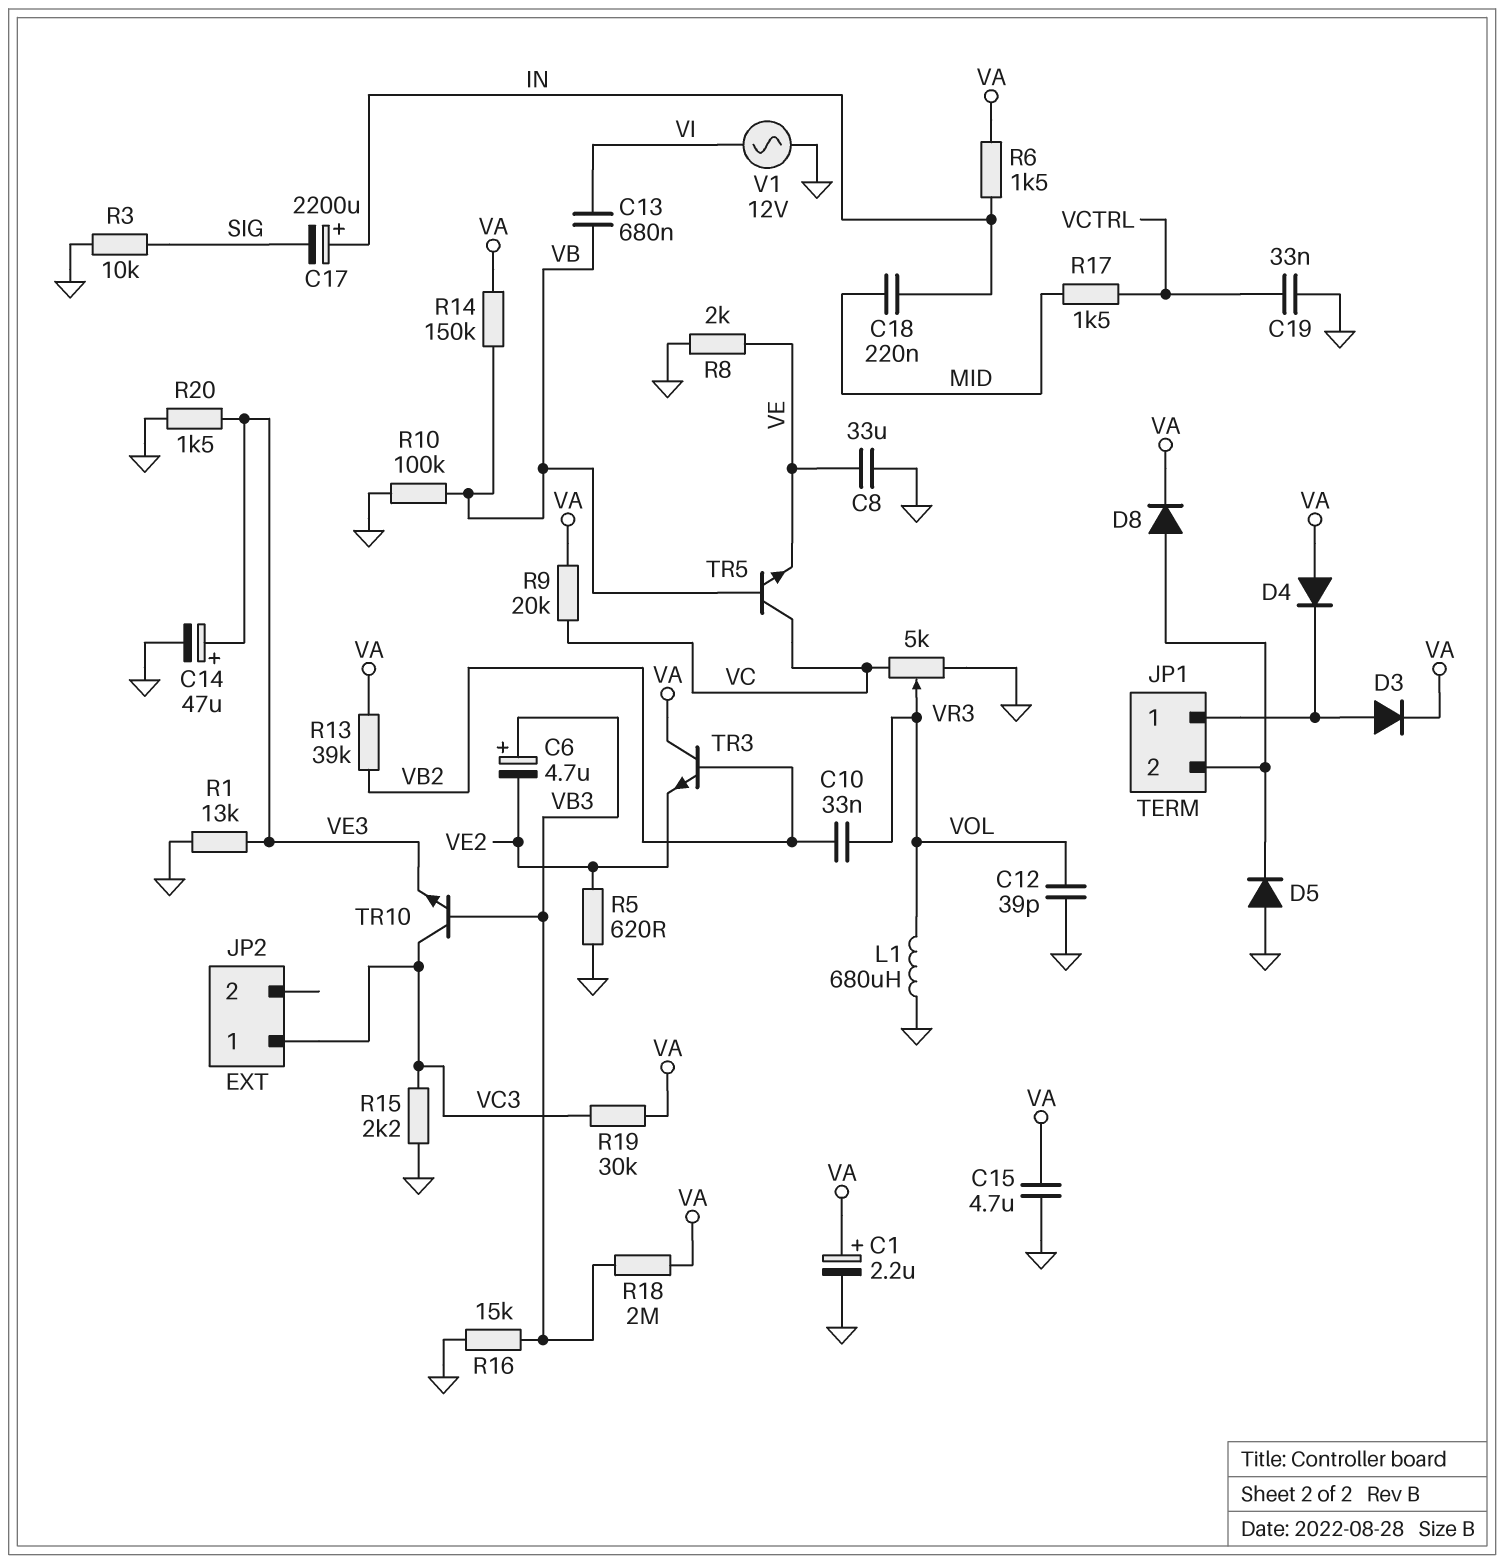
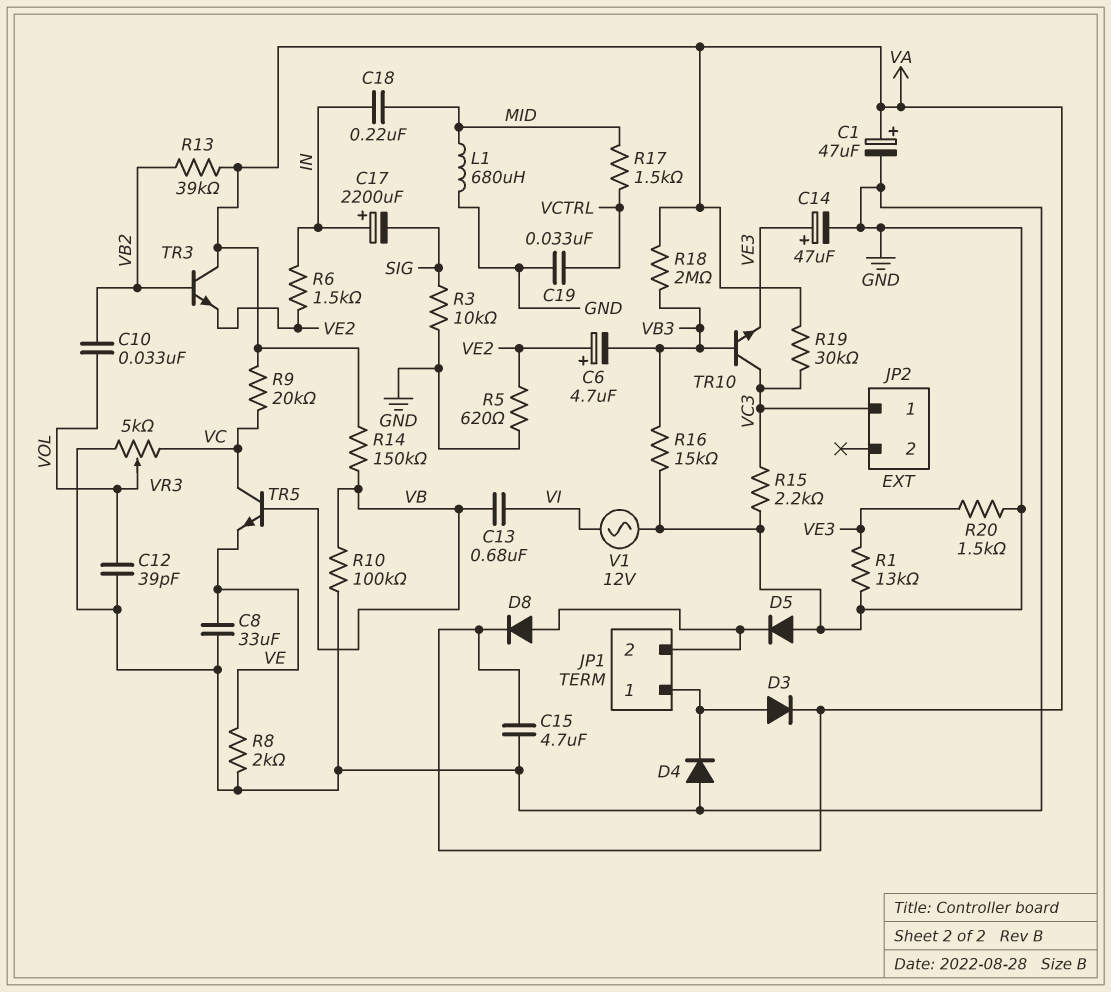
C1: 2.2uF (plus VA, minus GND) -> 47uF (plus VA, minus GND)
C6: 4.7uF (plus VB3, minus VE2) -> 4.7uF (plus VE2, minus VB3)
D4: diode (A VA, K JP1/1) -> diode (A GND, K JP1/1)
L1: 680uH (GND, VOL) -> 680uH (GND, MID)
R6: 1.5k (IN, VA) -> 1.5k (IN, VE2)

